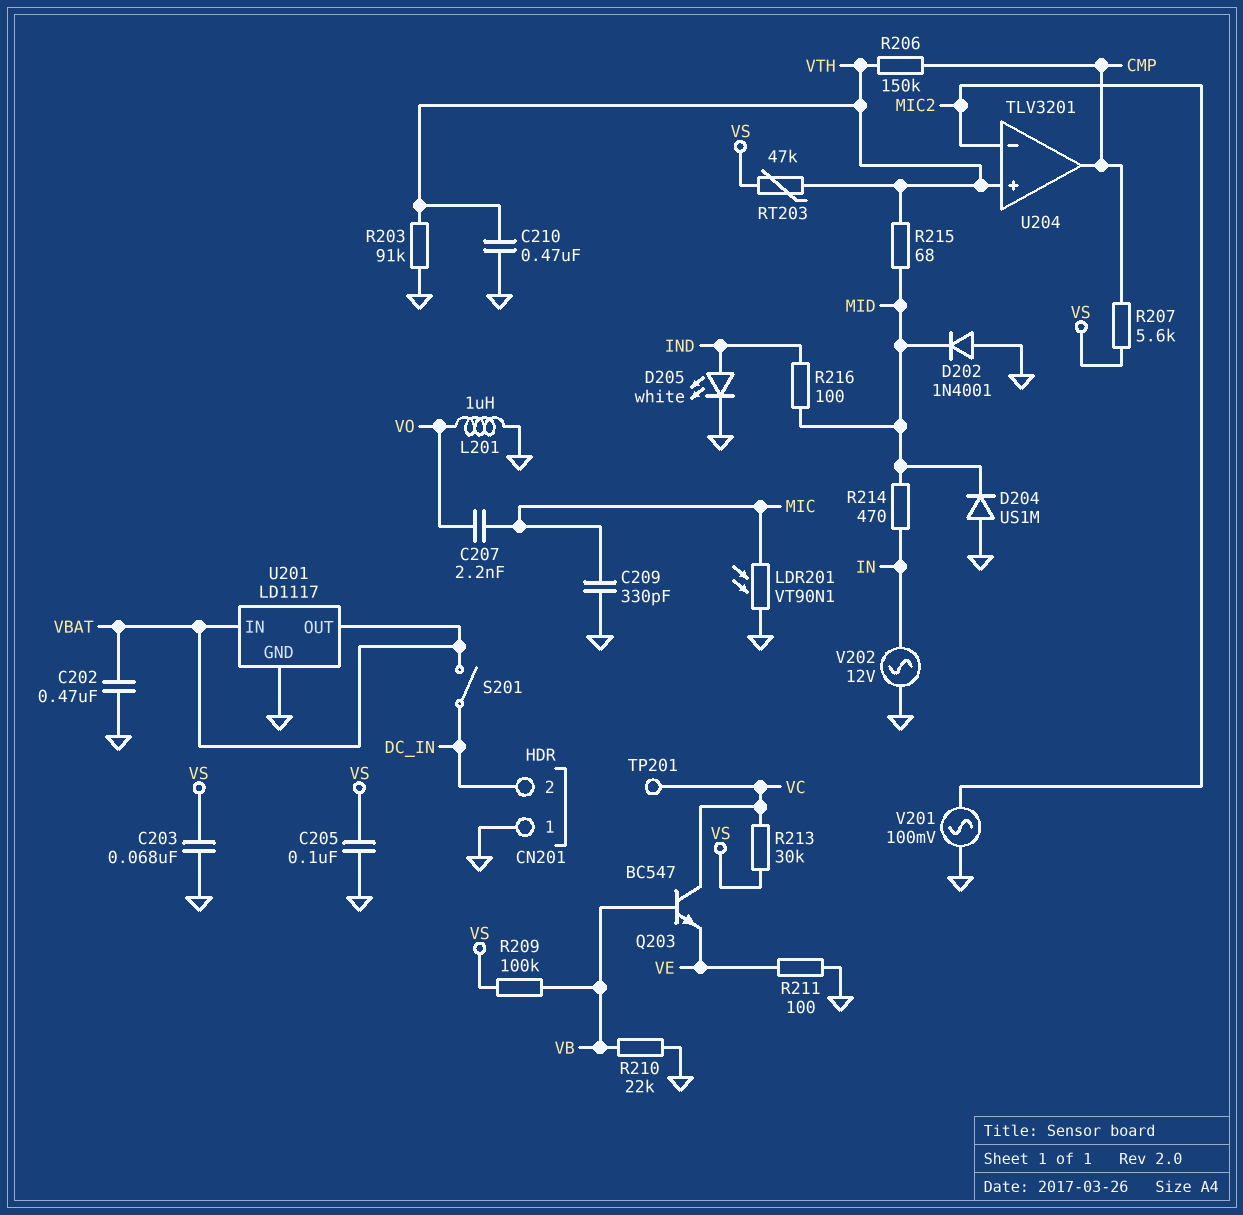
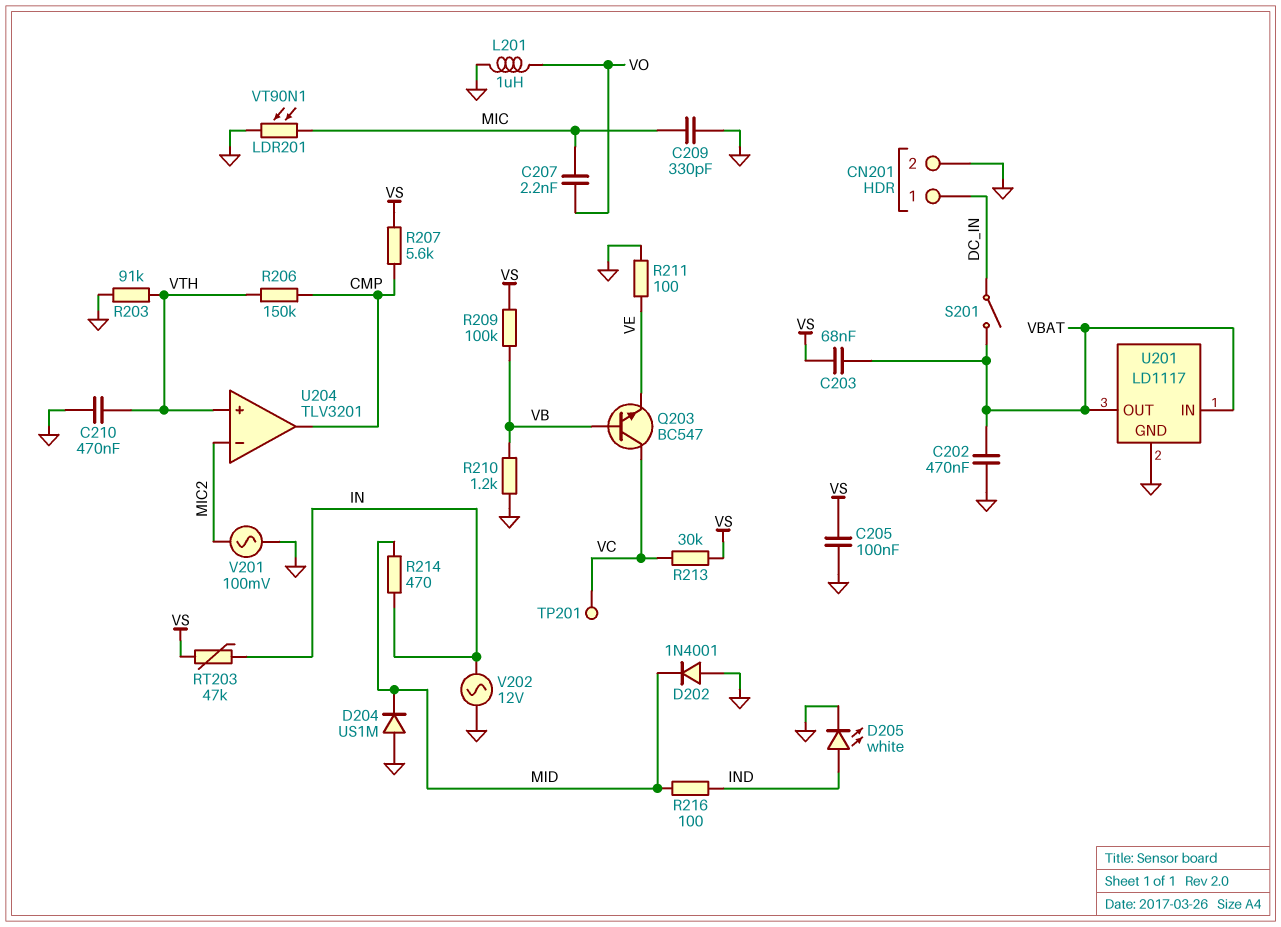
C203: 68nF (GND, VS) -> 68nF (VBAT, VS)
CN201 pin 1: GND -> DC_IN
CN201 pin 2: DC_IN -> GND
R210: 22k (GND, VB) -> 1.2k (GND, VB)
R215: 68 (MID, VTH) -> none
RT203: 47k (VS, VTH) -> 47k (IN, VS)

